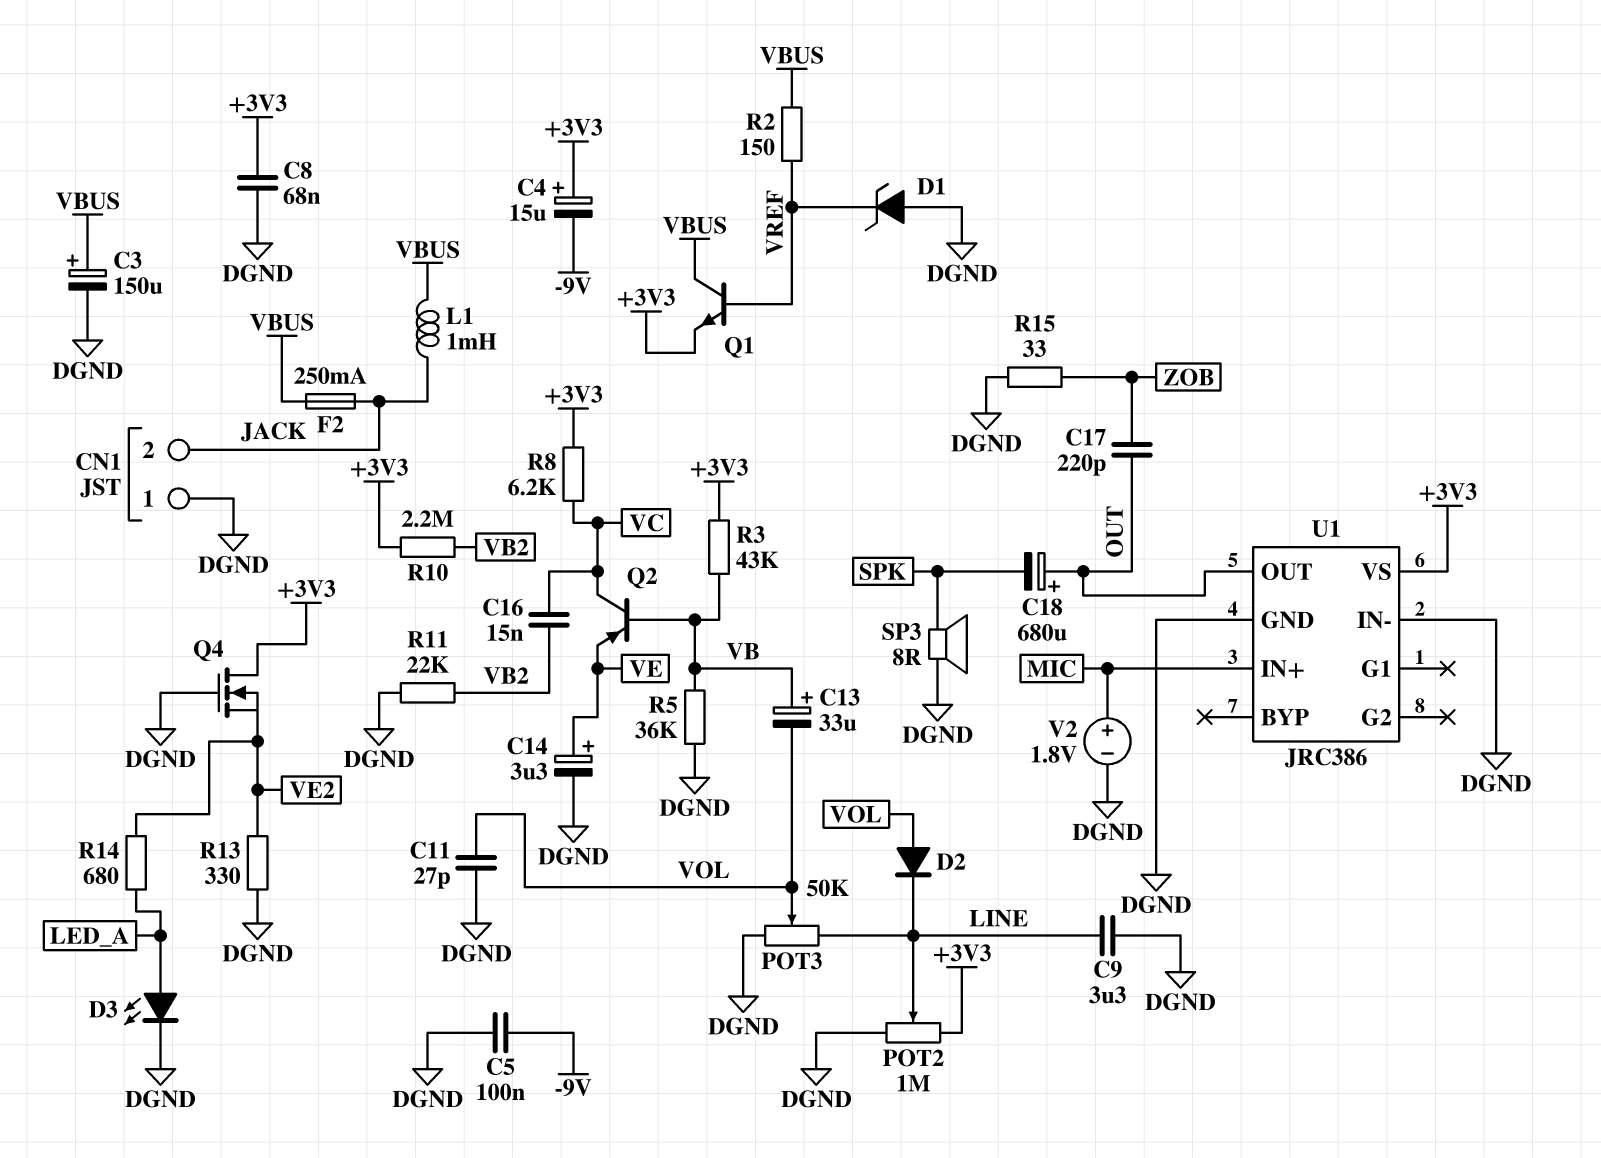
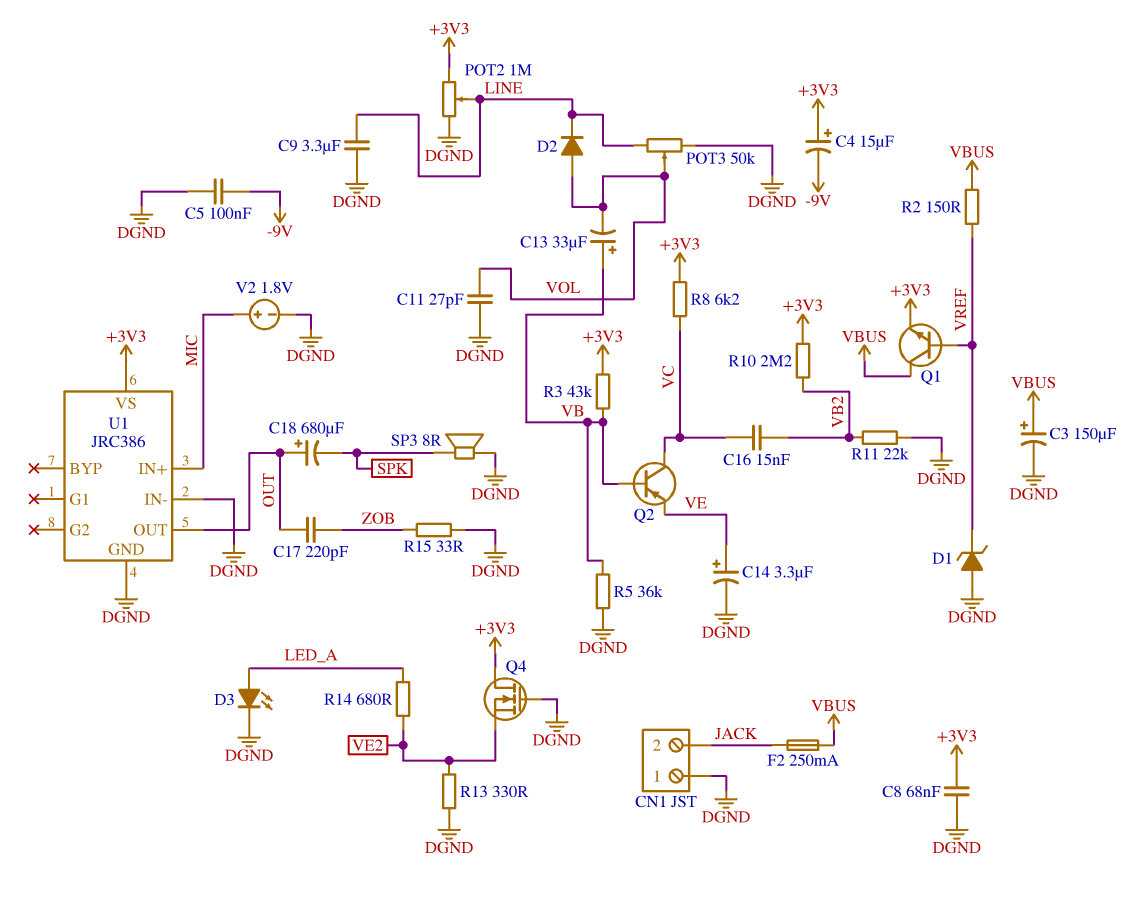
L1: 1mH (JACK, VBUS) -> none

